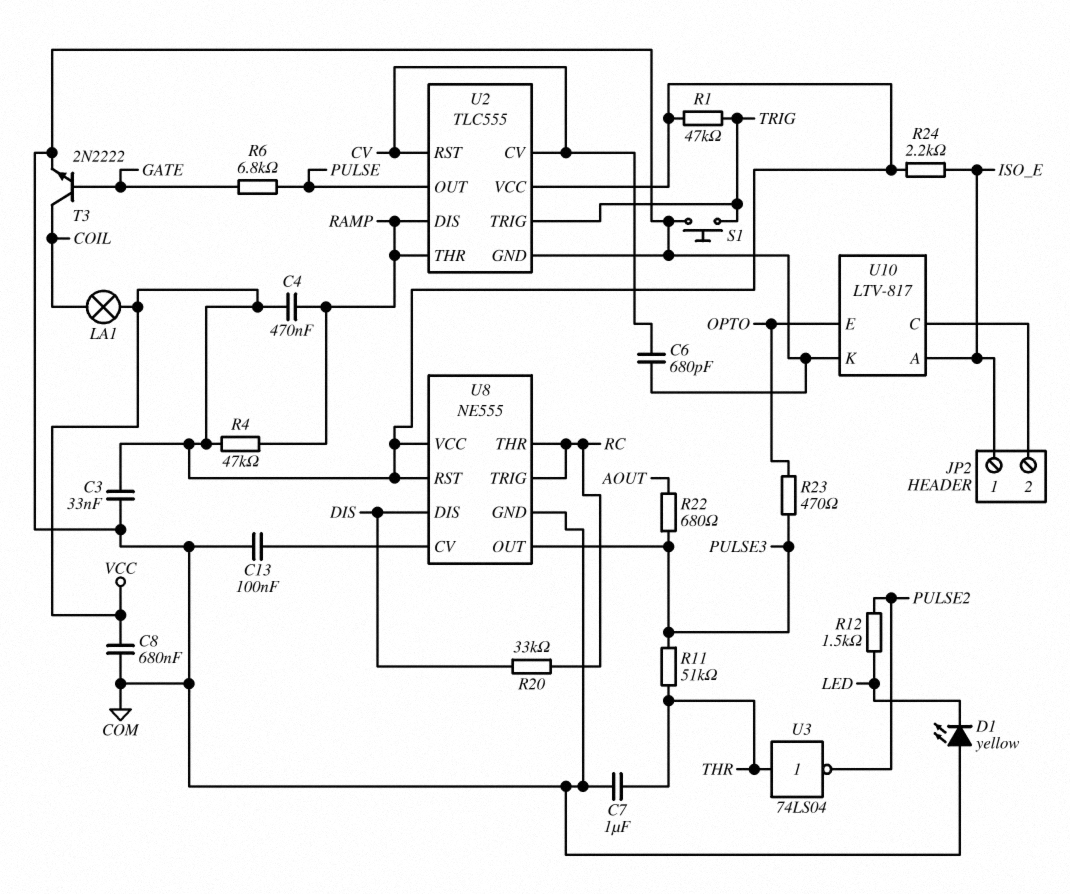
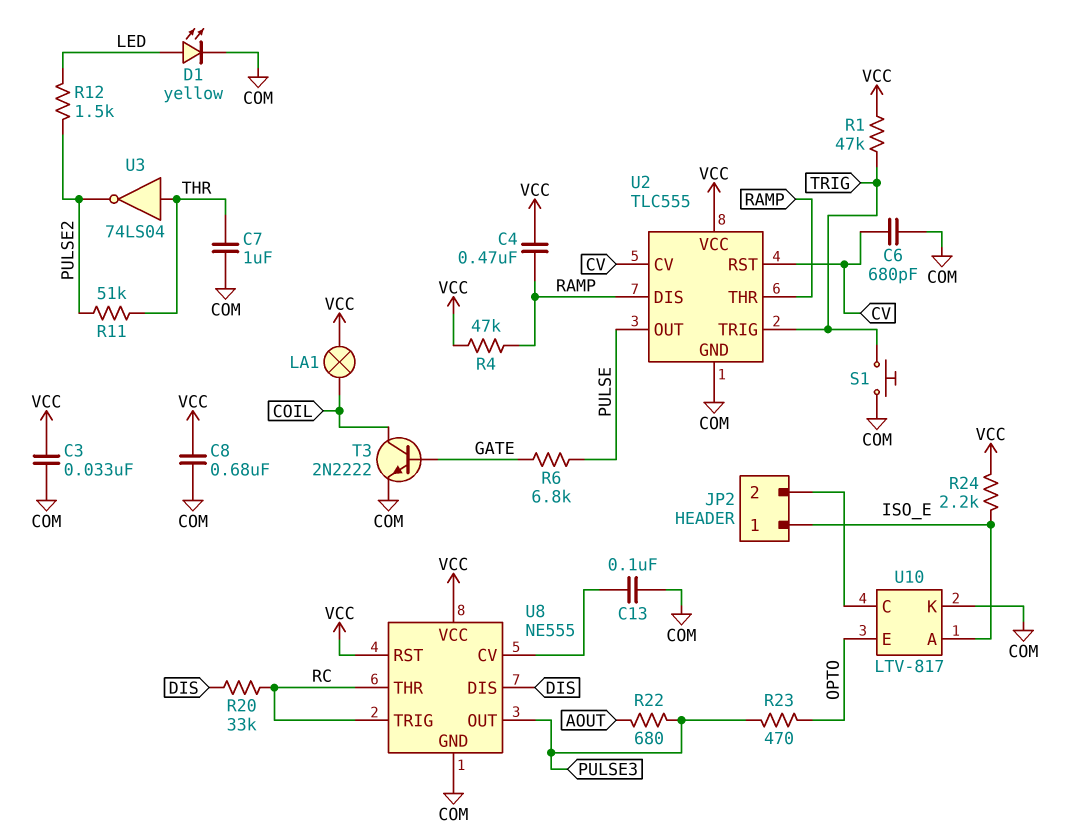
D1: LED yellow (A COM, K LED) -> LED yellow (A LED, K COM)
R11: 51k (PULSE3, THR) -> 51k (PULSE2, THR)

